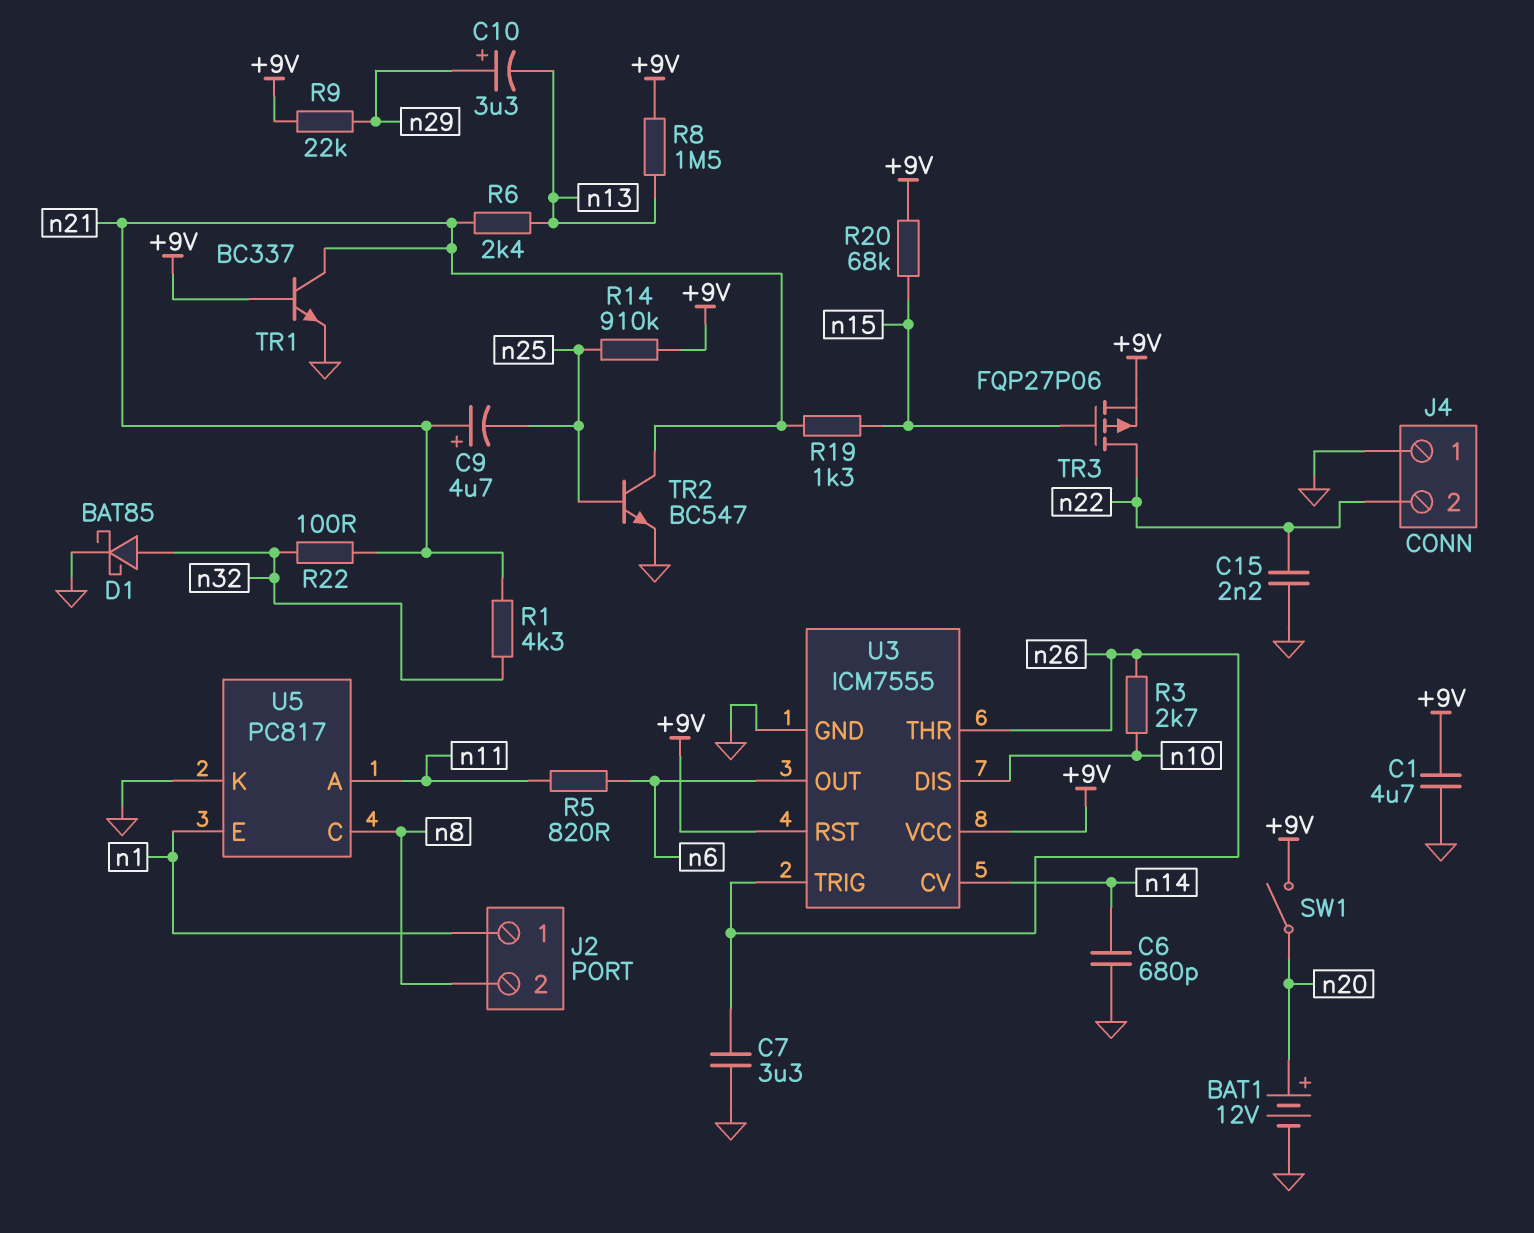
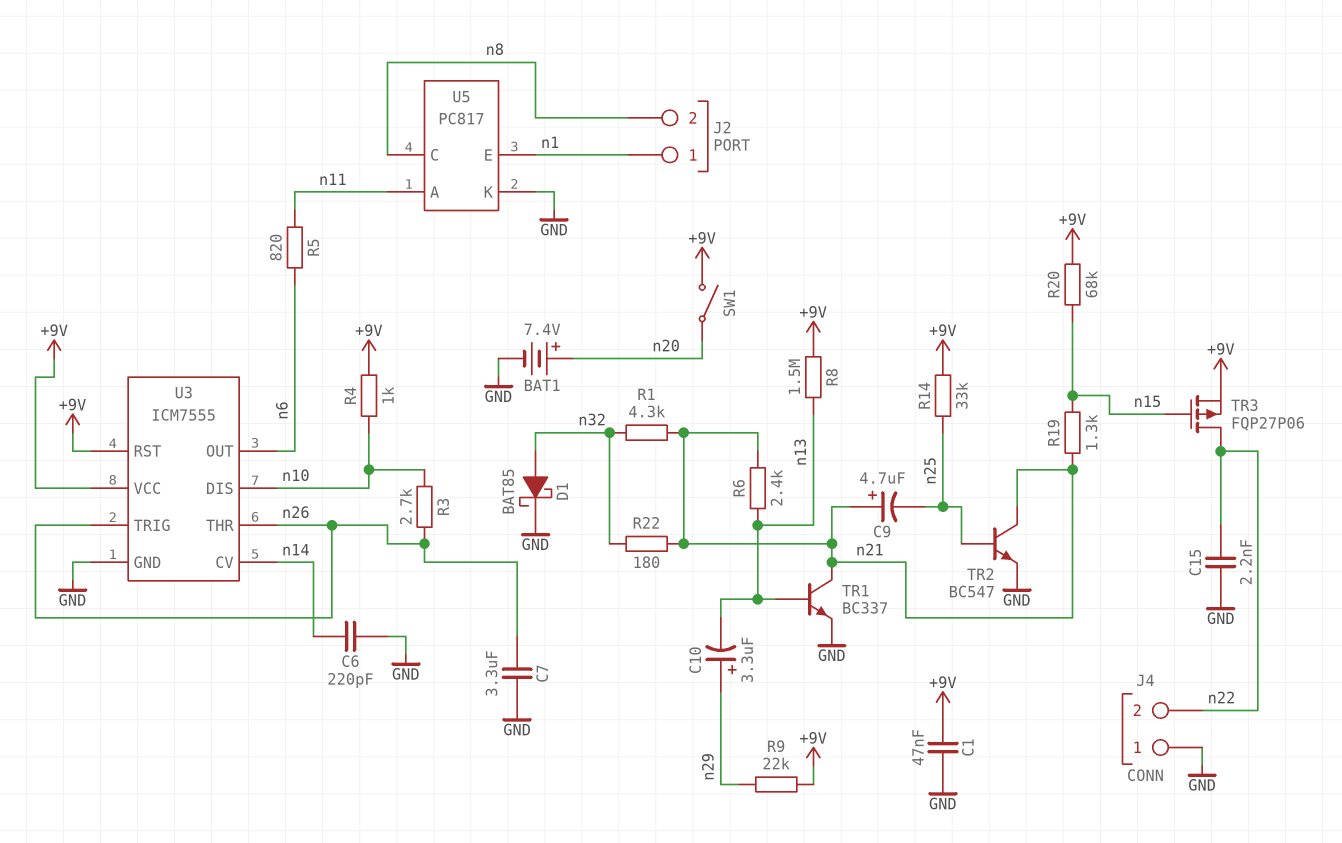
BAT1: 12V (plus n20, minus GND) -> 7.4V (plus n20, minus GND)
C1: 4.7uF (+9V, GND) -> 47nF (+9V, GND)
C6: 680pF (GND, n14) -> 220pF (GND, n14)
R4: none -> 1k (+9V, n10)
R14: 910k (+9V, n25) -> 33k (+9V, n25)
R22: 100 (n21, n32) -> 180 (n21, n32)
TR1: NPN BC337 (B +9V, C n21, E GND) -> NPN BC337 (B n13, C n21, E GND)

